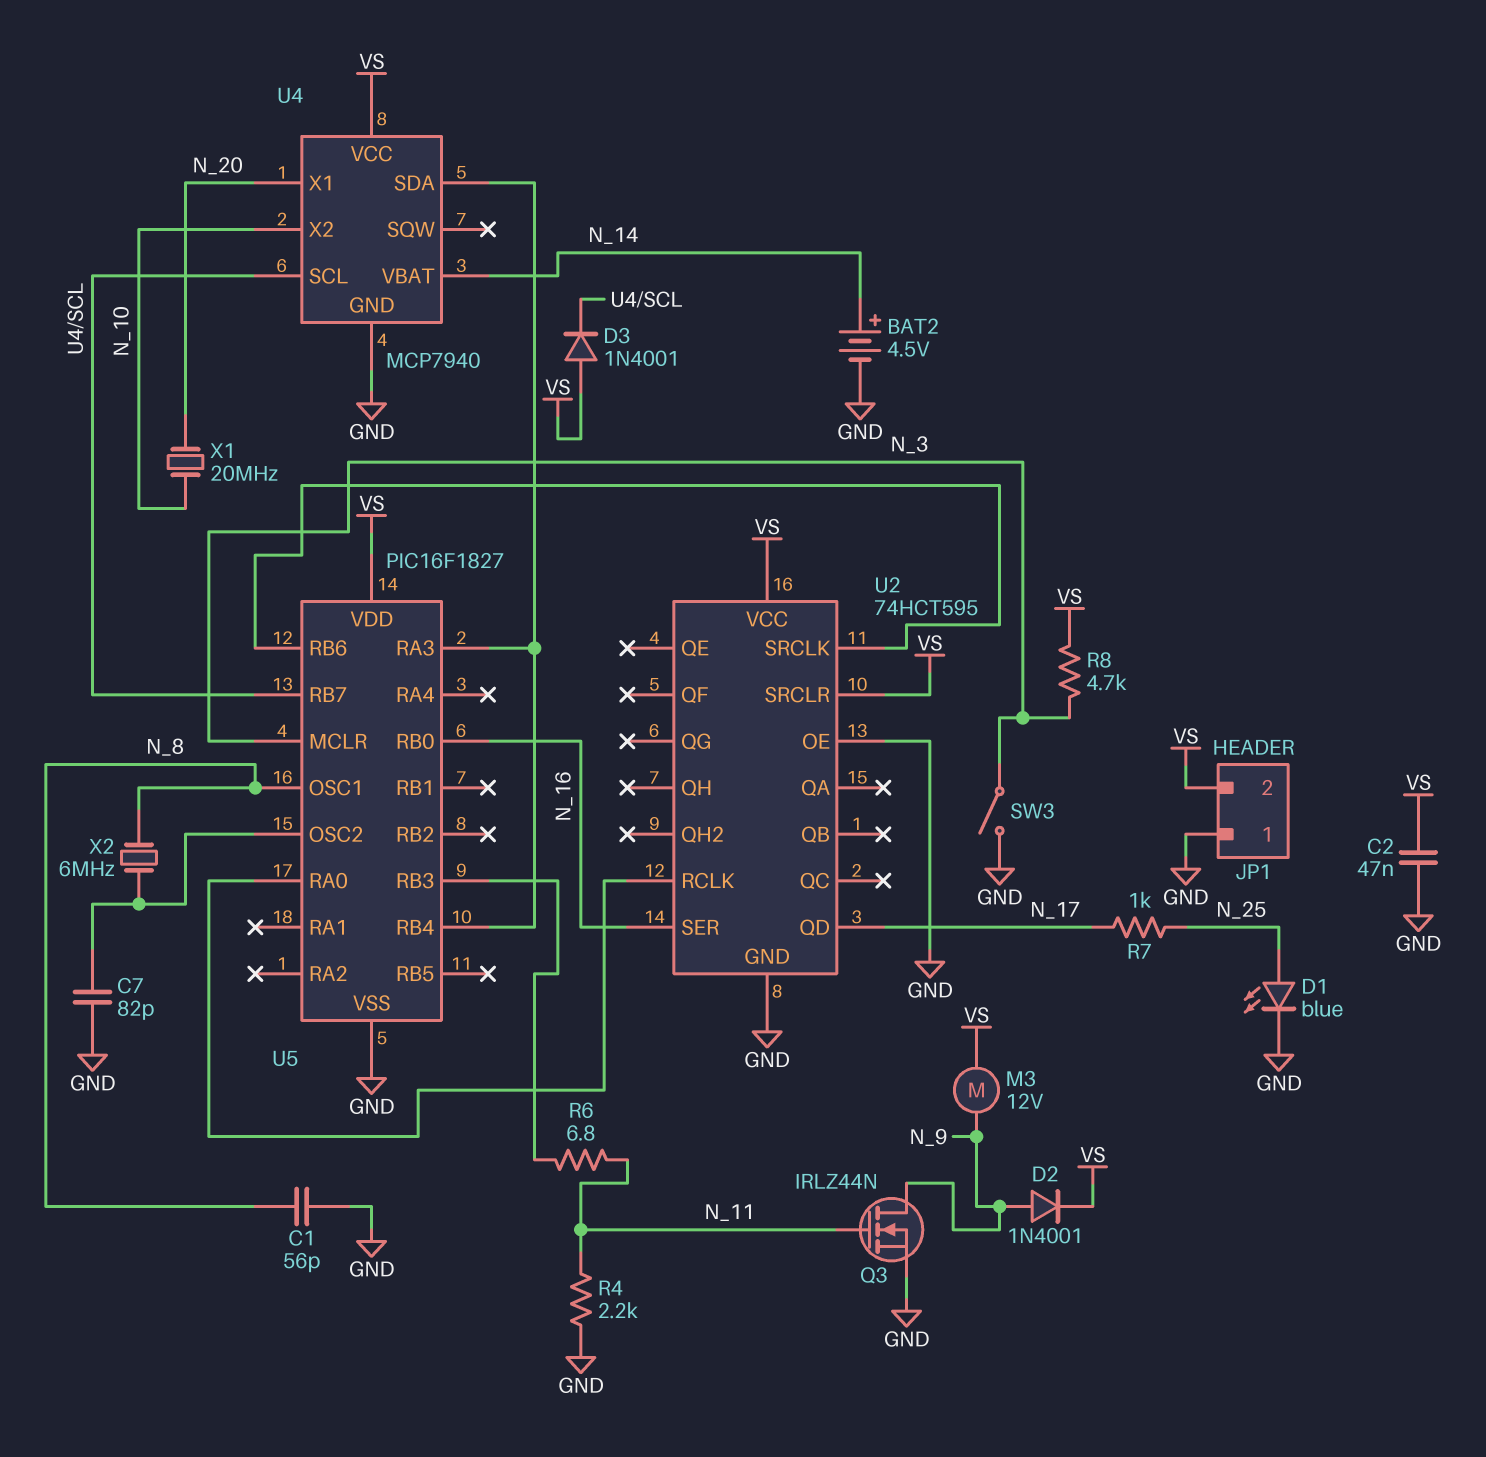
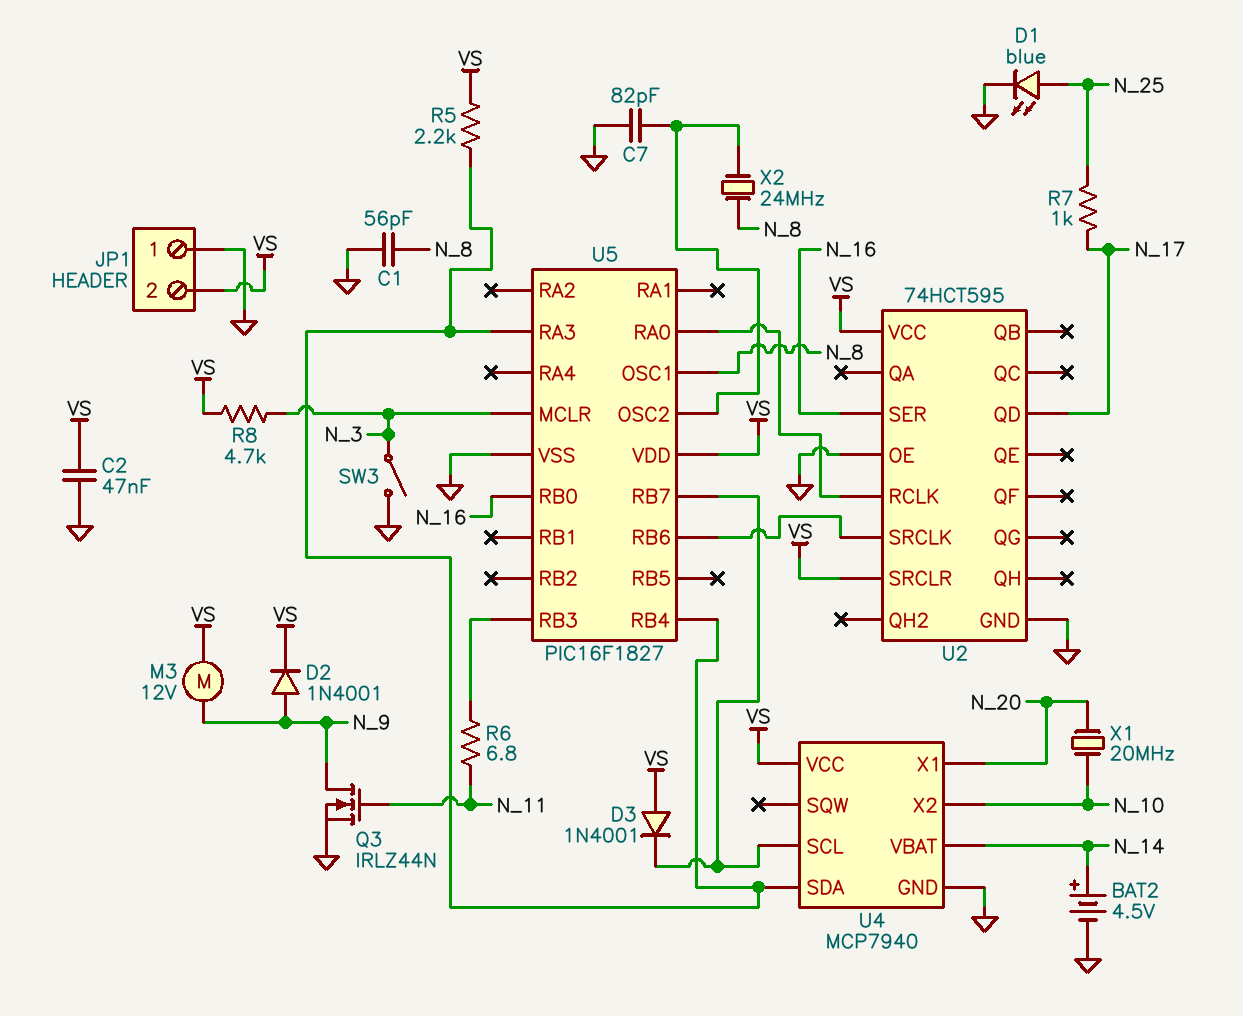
R4: 2.2k (GND, N_11) -> none
R5: none -> 2.2k (U4/SDA, VS)
X2: 6MHz (N_8, U5/OSC2) -> 24MHz (N_8, U5/OSC2)

